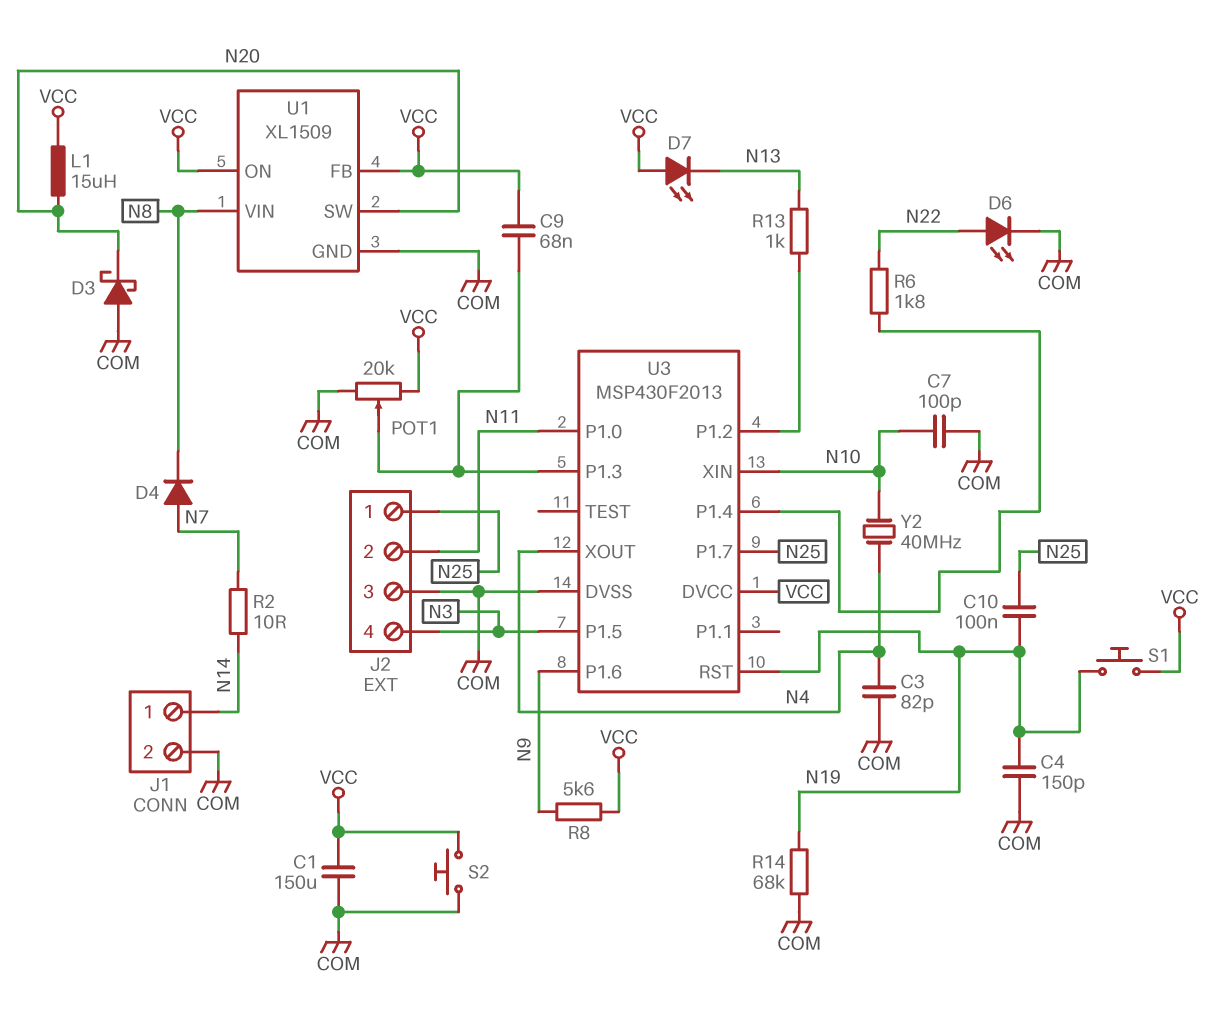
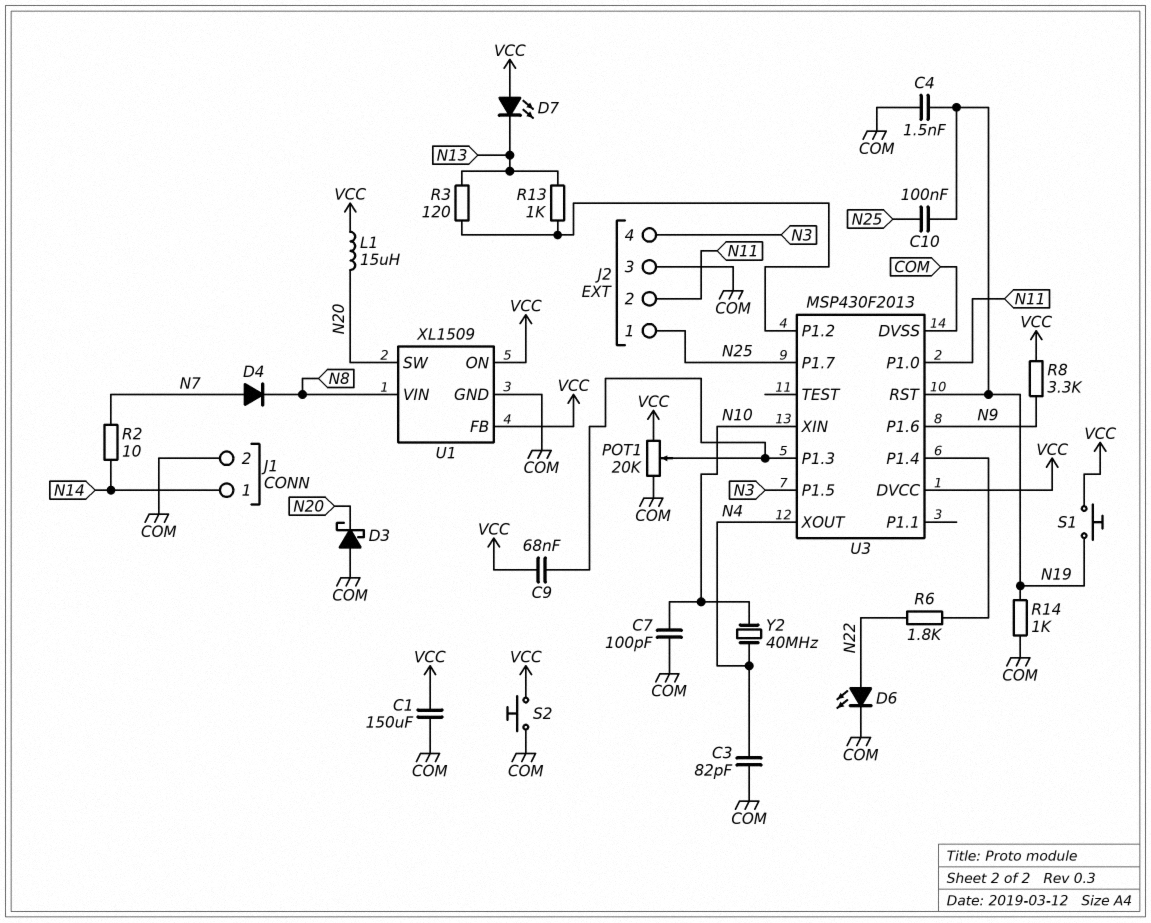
C4: 150pF (COM, N19) -> 1.5nF (COM, N19)
R3: none -> 120 (N13, U3/P1.2)
R8: 5.6k (N9, VCC) -> 3.3k (N9, VCC)
R14: 68k (COM, N19) -> 1k (COM, N19)

